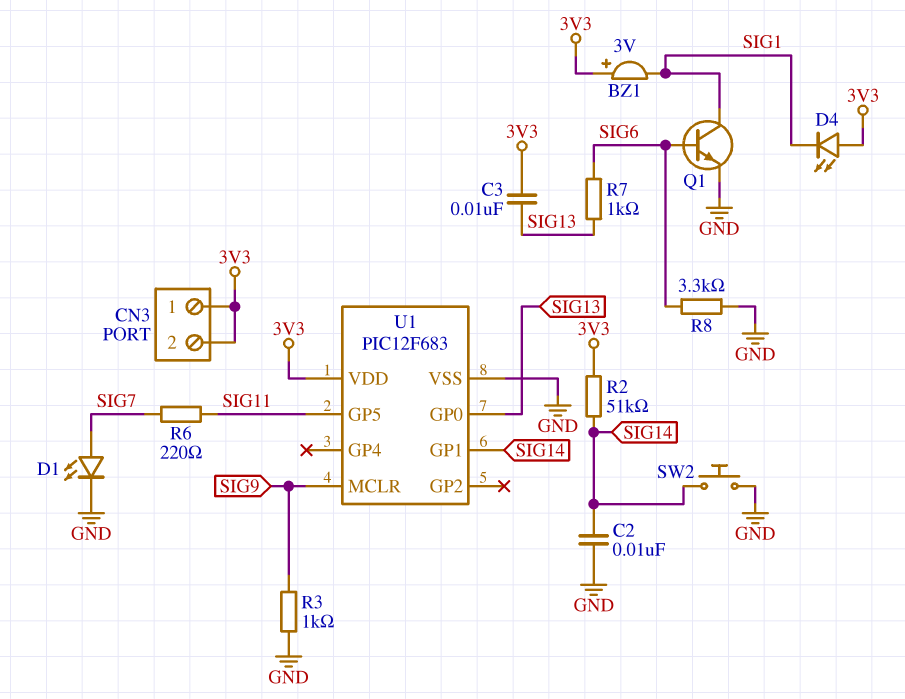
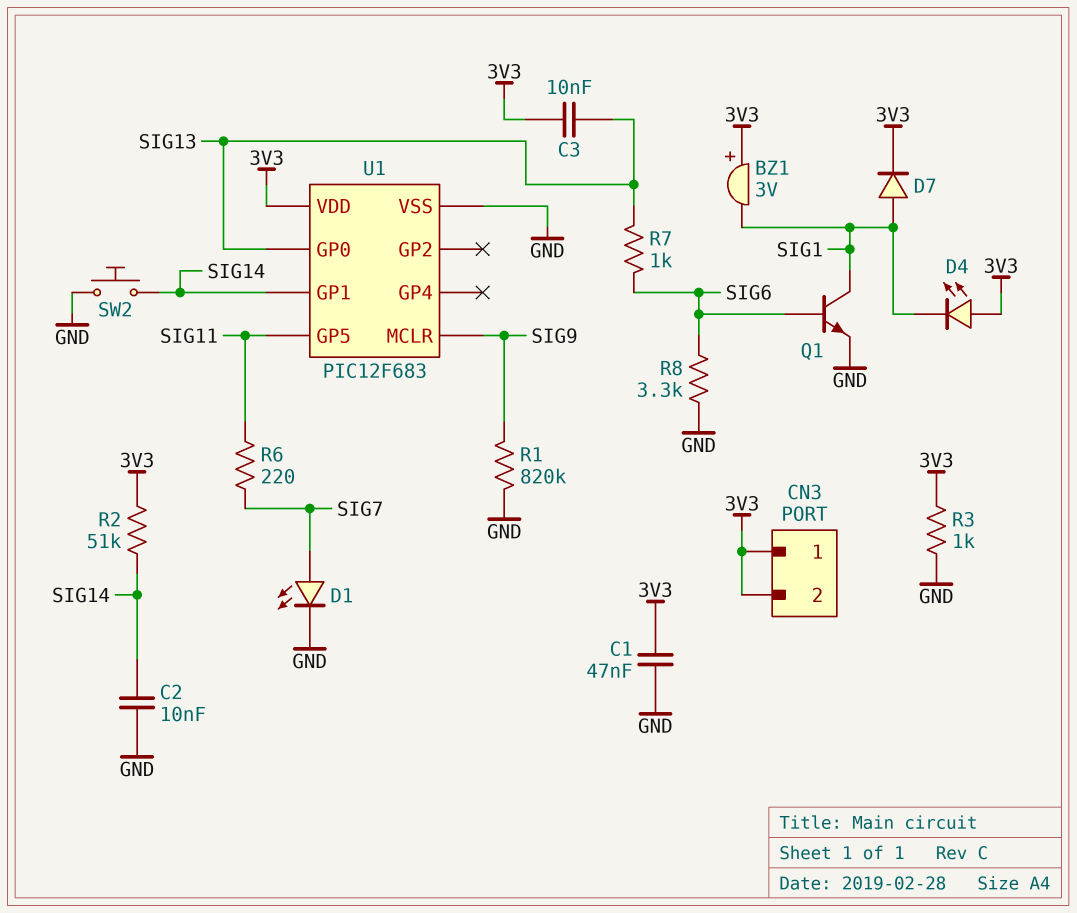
C1: none -> 47nF (3V3, GND)
D7: none -> diode (A SIG1, K 3V3)
R1: none -> 820k (GND, SIG9)
R3: 1k (GND, SIG9) -> 1k (3V3, GND)

